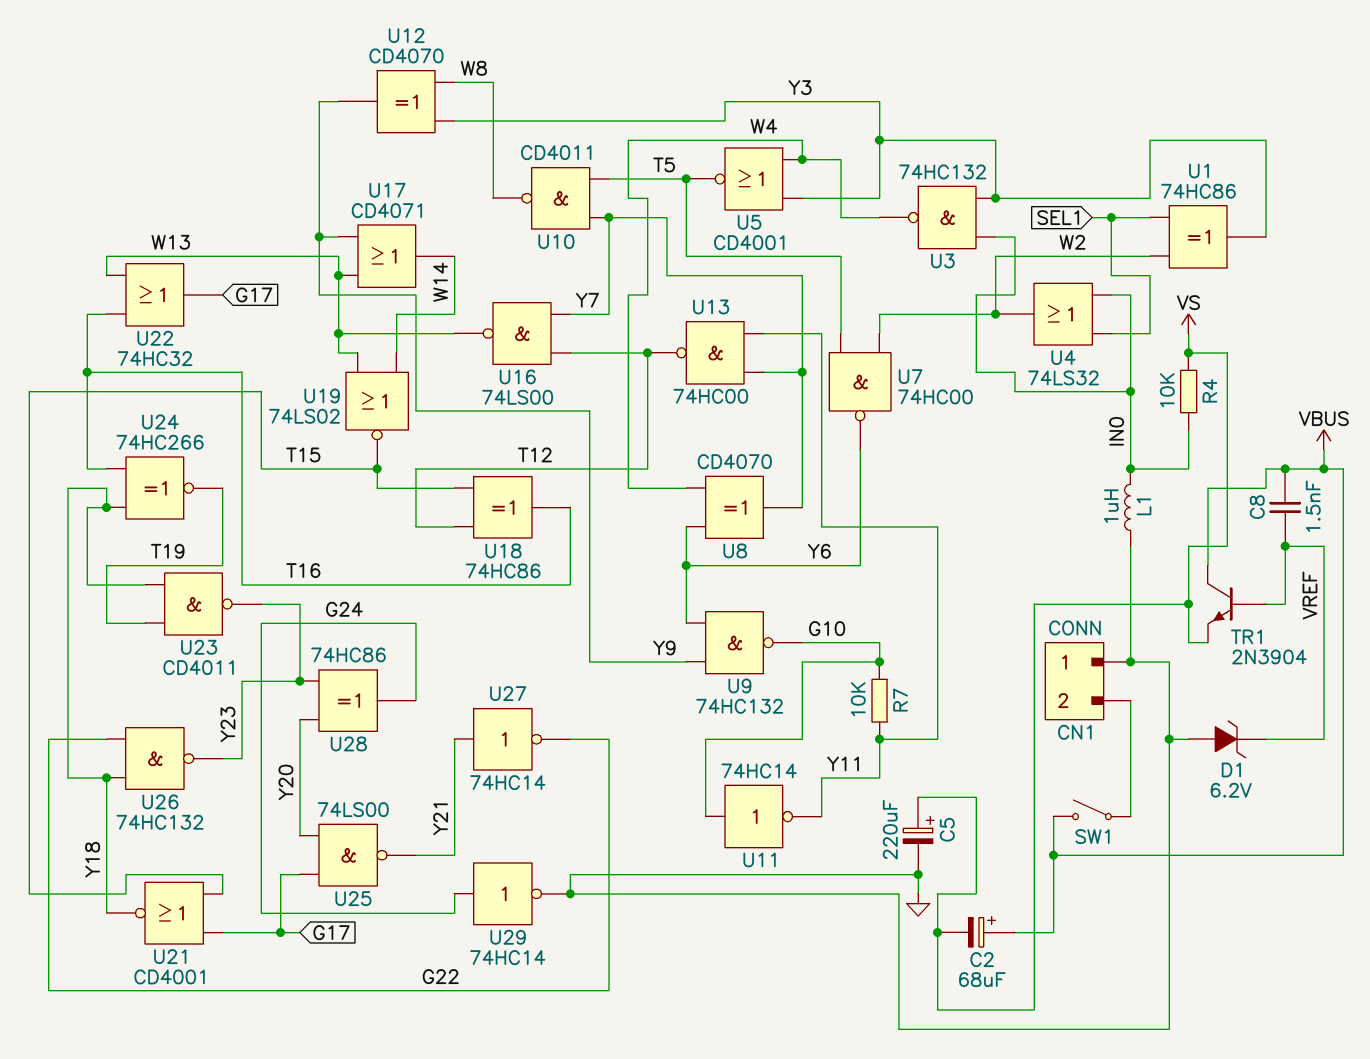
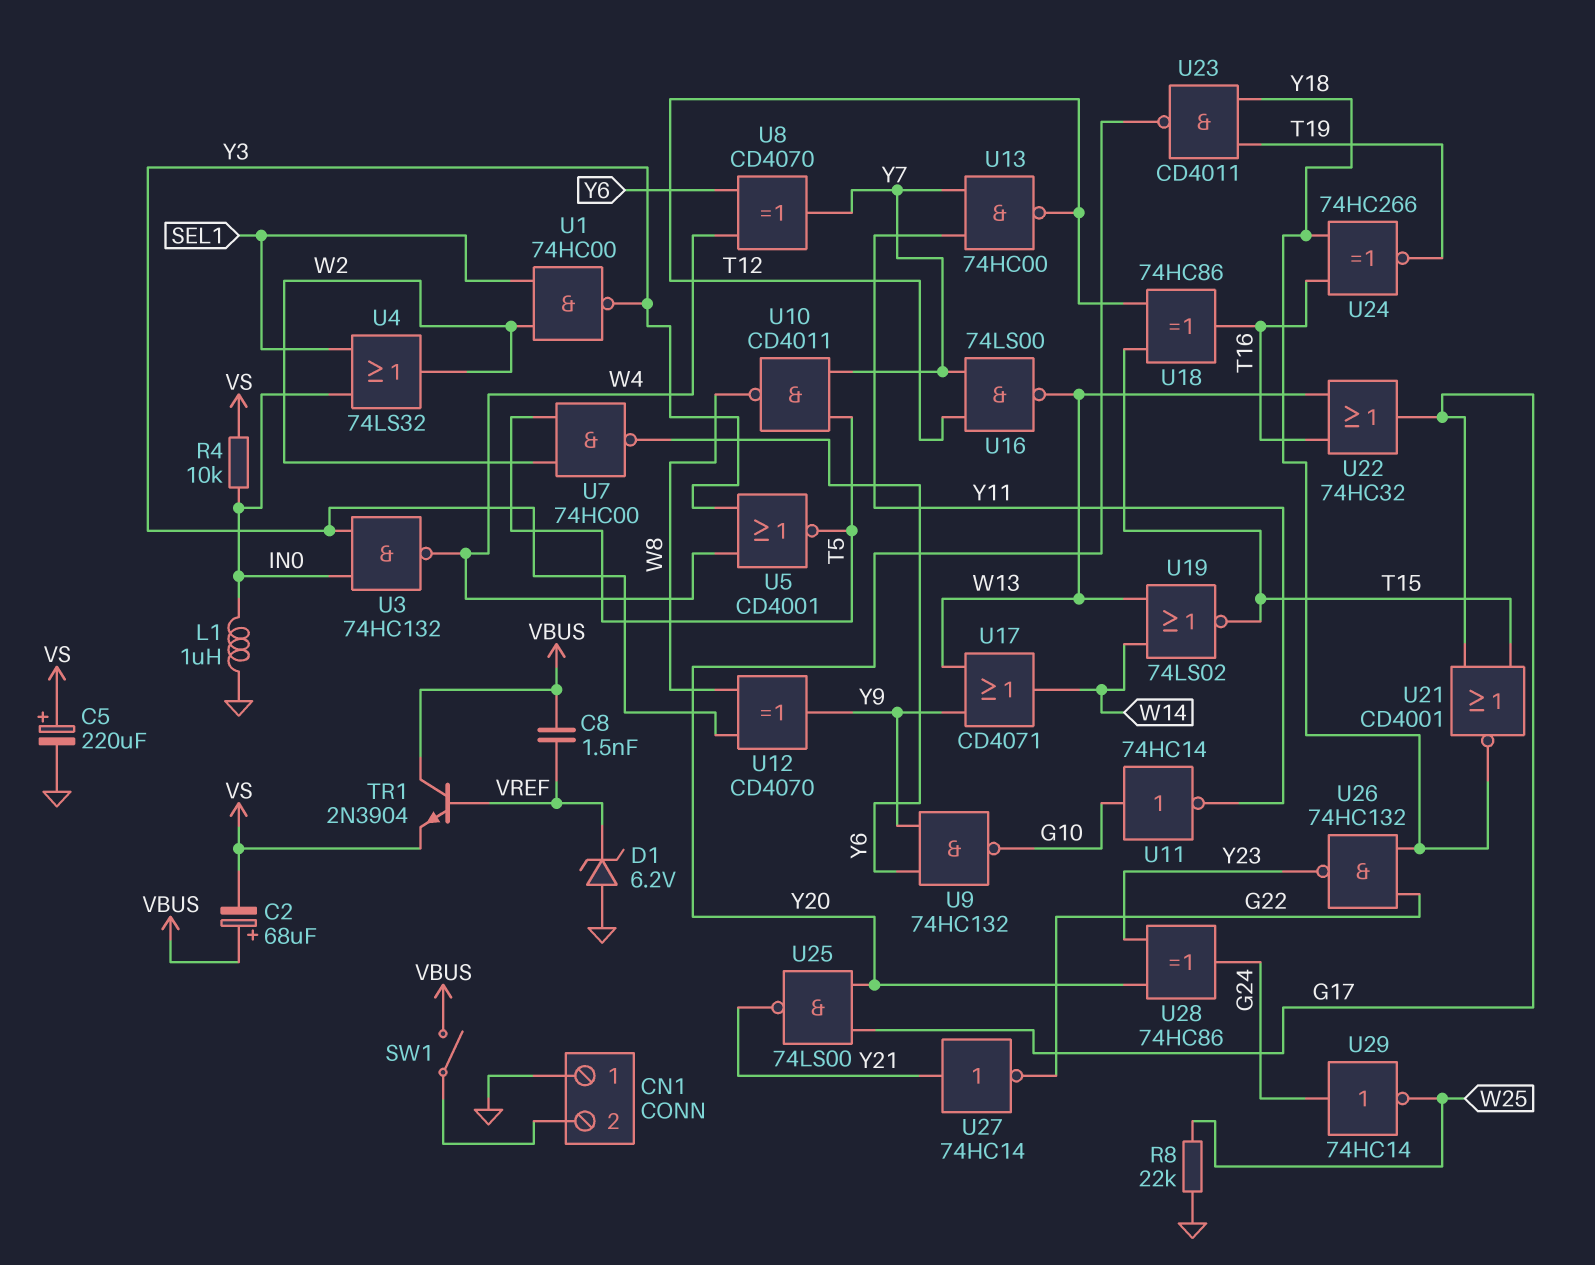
R7: 10k (G10, Y11) -> none
R8: none -> 22k (GND, W25)
U1: XOR 74HC86 (in SEL1, in W2, out Y3) -> NAND 74HC00 (in SEL1, in W2, out Y3)
U23: NAND CD4011 (in T19, in Y18, out Y23) -> NAND CD4011 (in T19, in Y18, out Y20)
U29: NOT 74HC14 (in G24, out GND) -> NOT 74HC14 (in G24, out W25)

